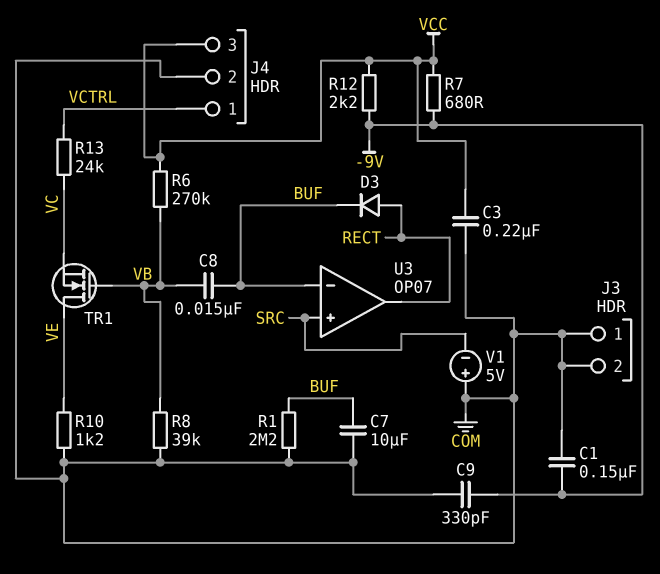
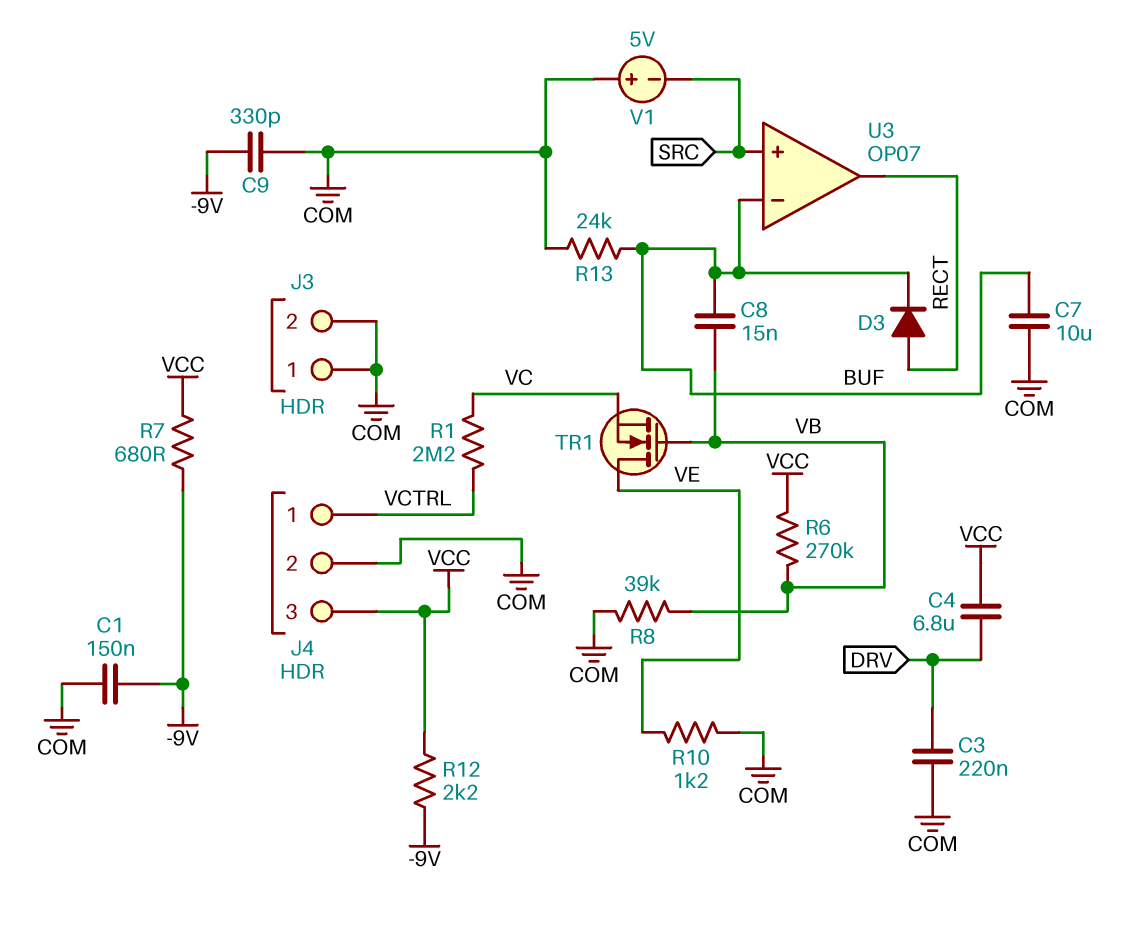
C3: 220nF (COM, VCC) -> 220nF (COM, DRV)
C4: none -> 6.8uF (DRV, VCC)
R1: 2.2M (BUF, COM) -> 2.2M (VC, VCTRL)
R13: 24k (VC, VCTRL) -> 24k (BUF, COM)

